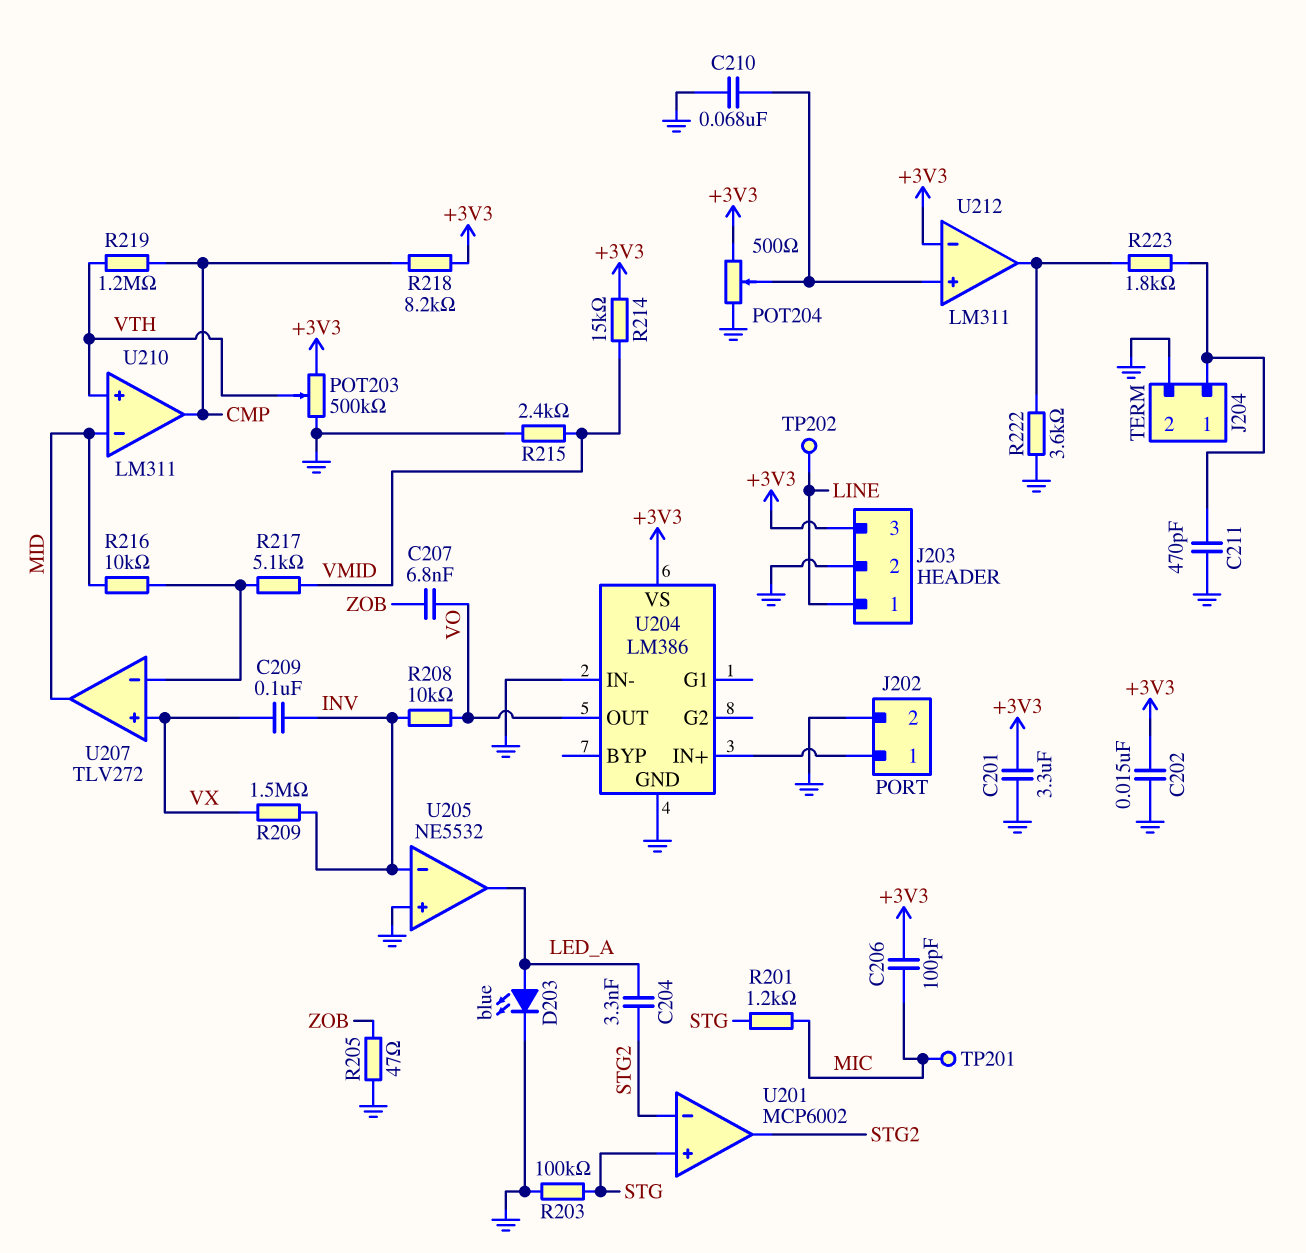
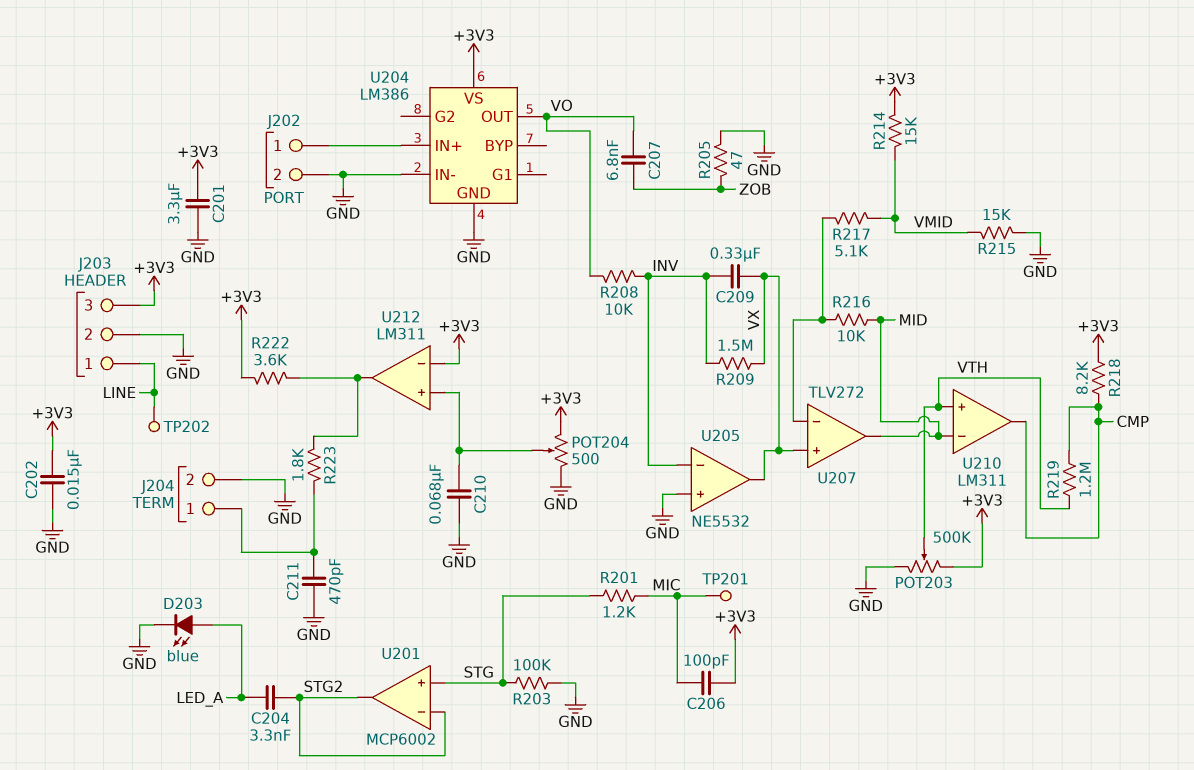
C209: 100nF (INV, VX) -> 330nF (INV, VX)
R215: 2.4k (GND, VMID) -> 15k (GND, VMID)
R222: 3.6k (GND, U212/out) -> 3.6k (+3V3, U212/out)
U205 pin out: LED_A -> VX

